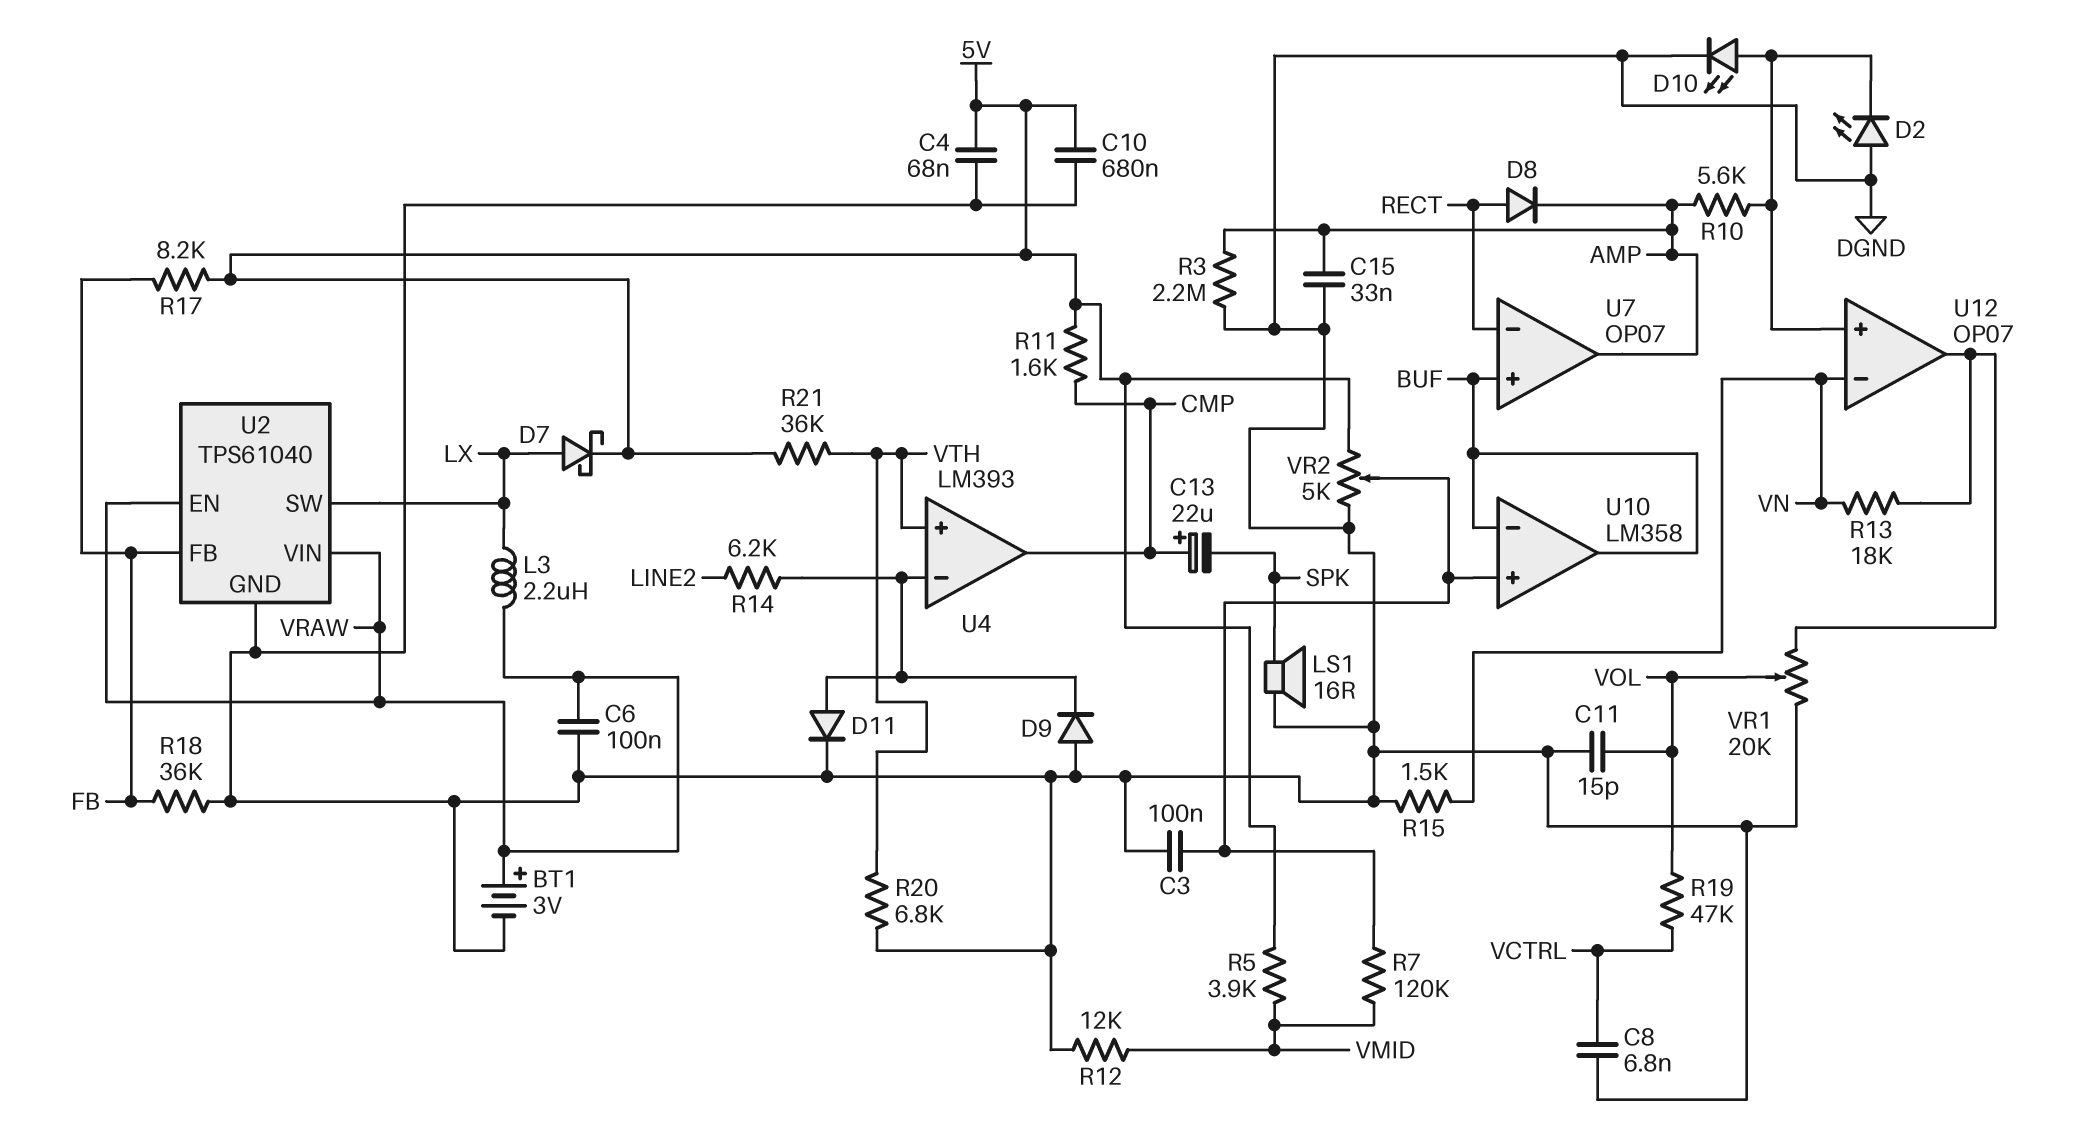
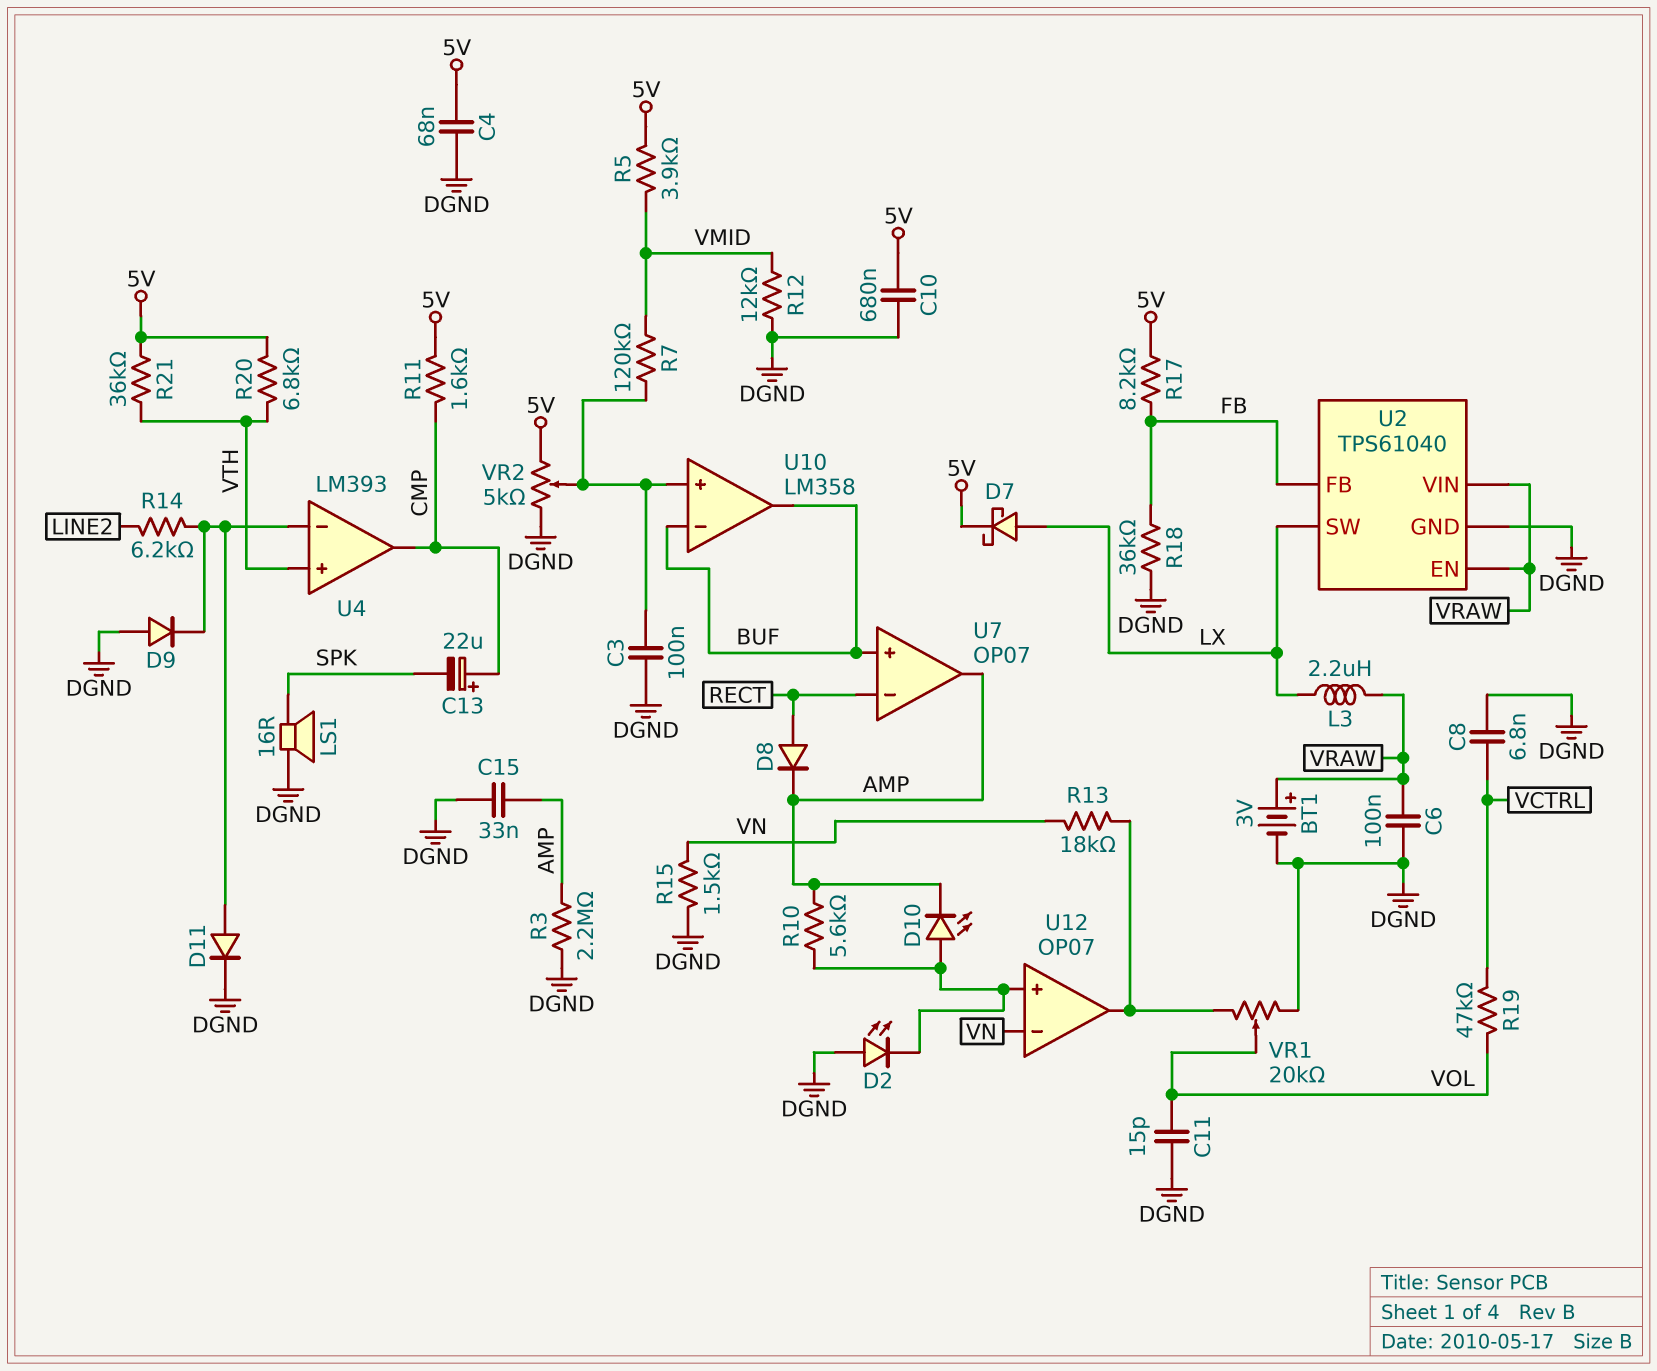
D10: LED (A U12/in+, K DGND) -> LED (A U12/in+, K AMP)
R20: 6.8k (DGND, VTH) -> 6.8k (5V, VTH)

